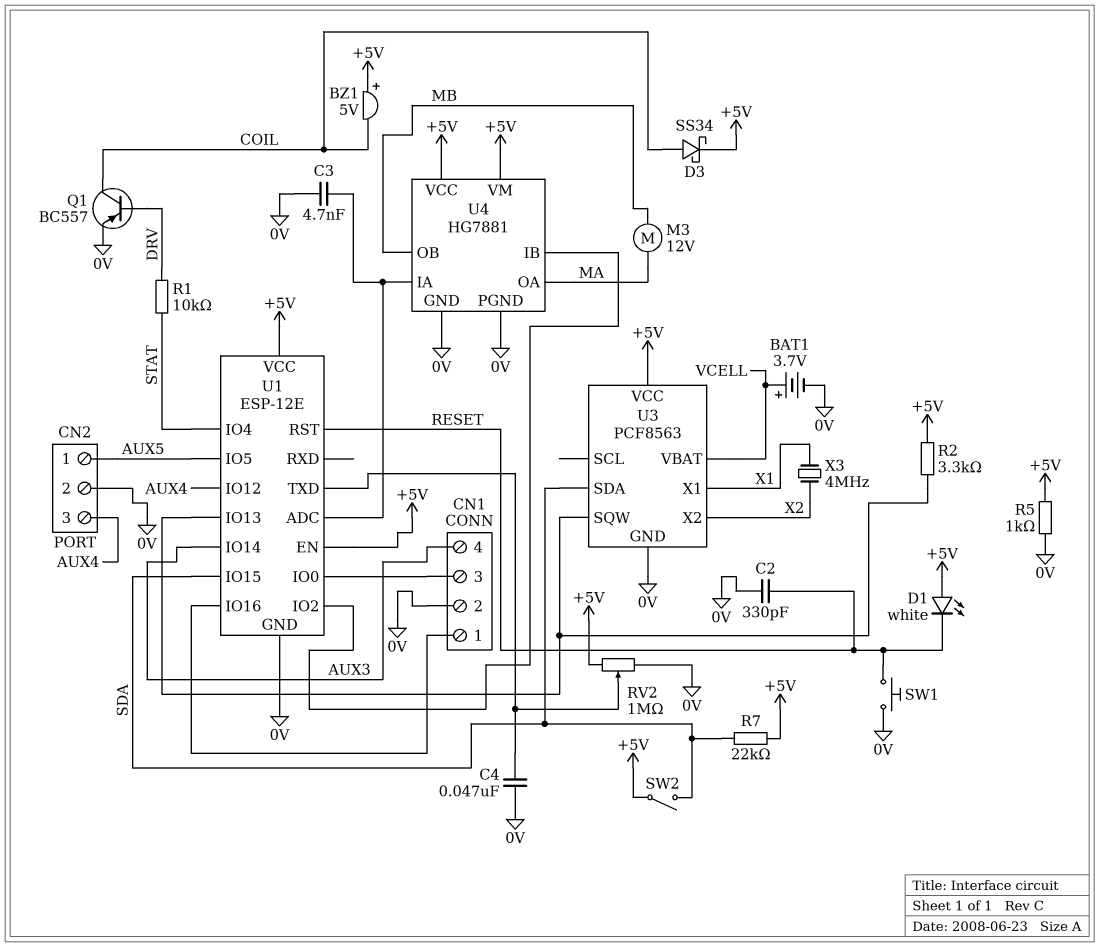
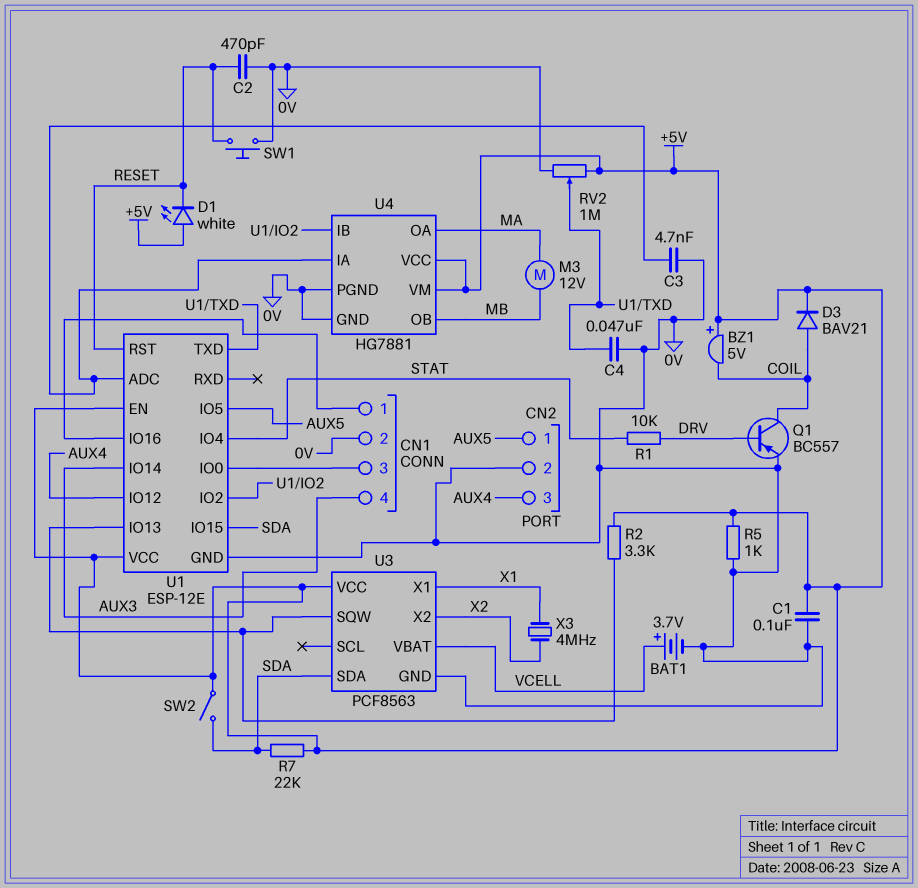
C1: none -> 100nF (+5V, 0V)
C2: 330pF (0V, RESET) -> 470pF (0V, RESET)
D3: schottky SS34 (A COIL, K +5V) -> diode BAV21 (A COIL, K +5V)

